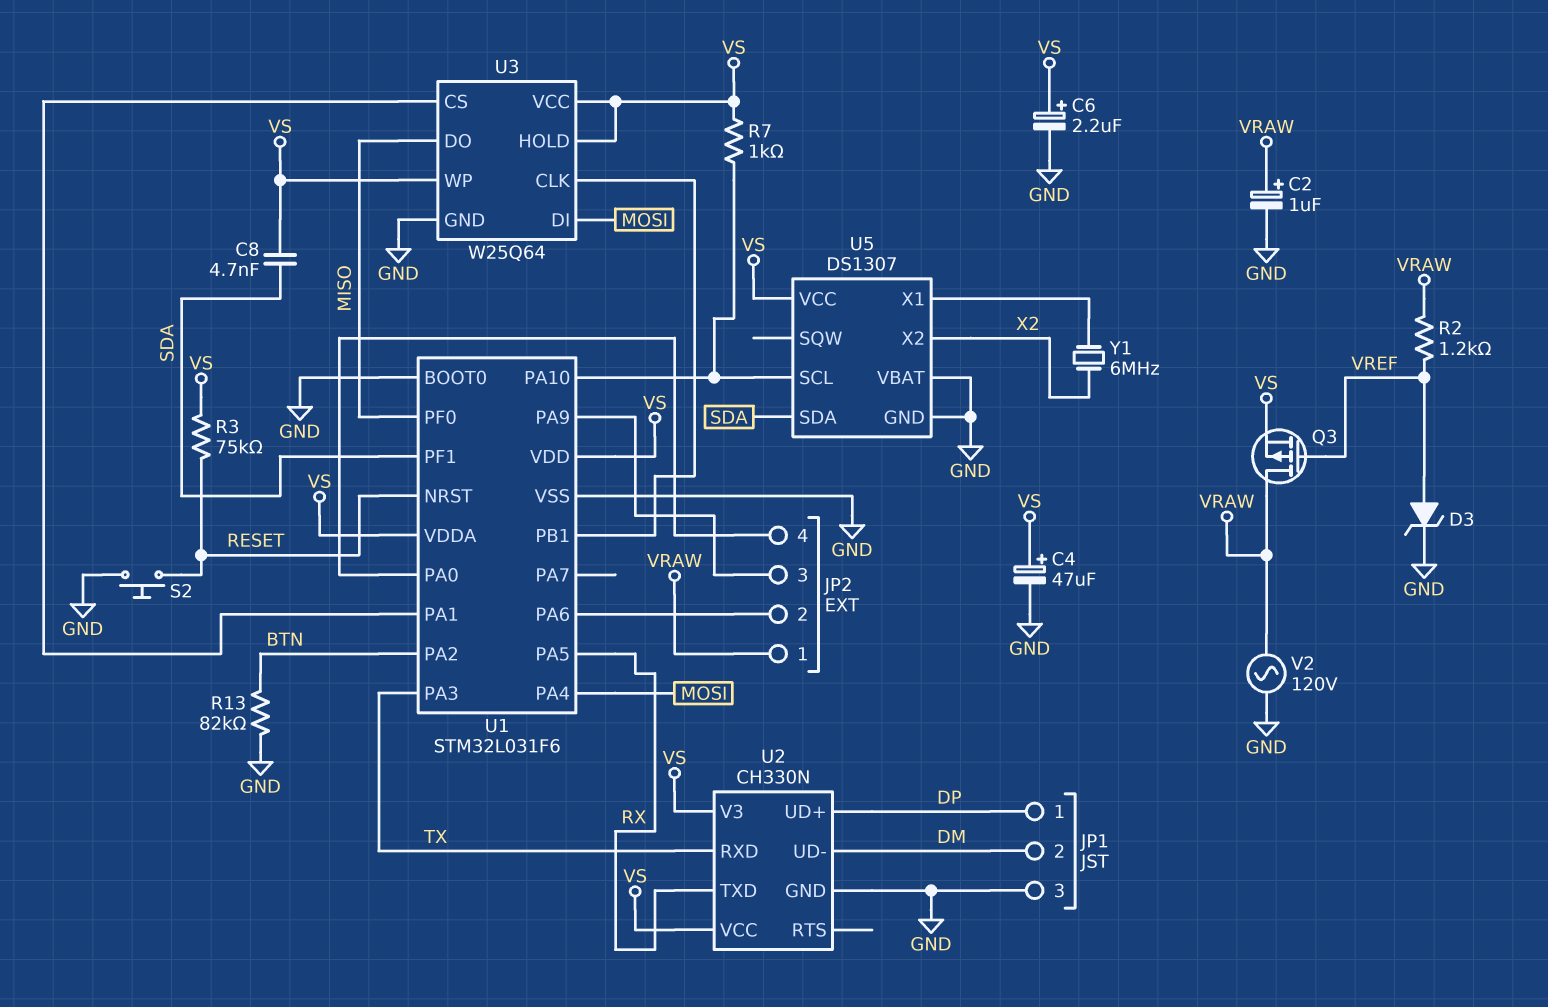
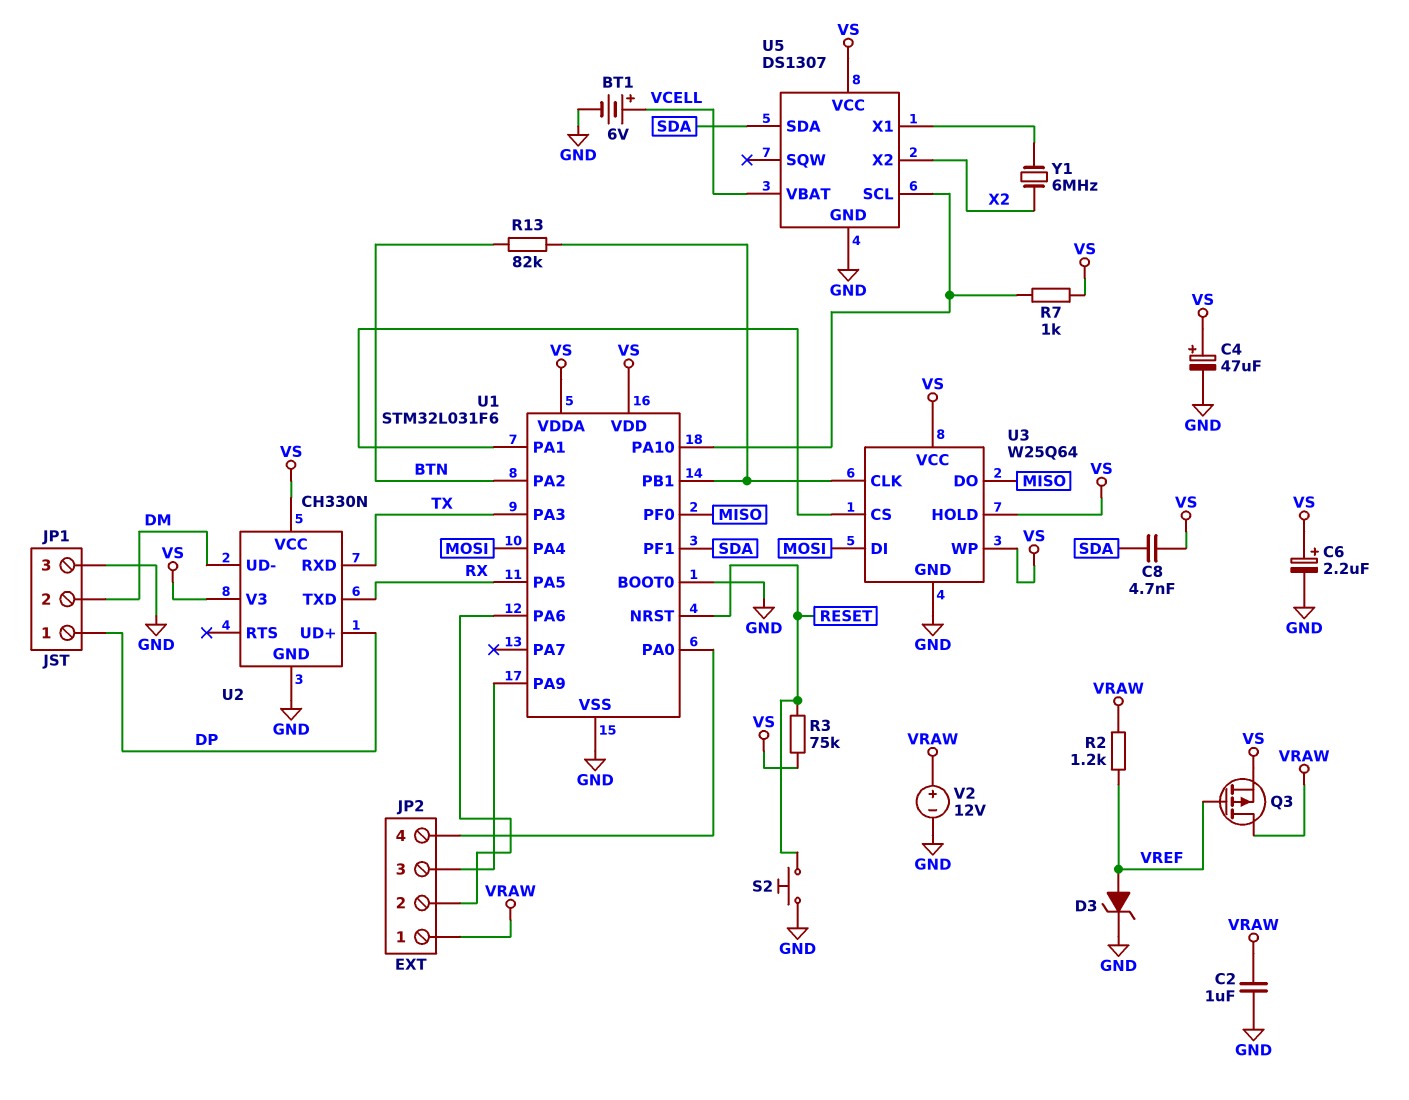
BT1: none -> 6V (plus VCELL, minus GND)
C2: 1uF (plus VRAW, minus GND) -> 1uF (GND, VRAW)
R13: 82k (BTN, GND) -> 82k (BTN, U1/PB1)
U5 pin VBAT: GND -> VCELL
V2: AC 120V (GND, VRAW) -> 12V (plus VRAW, minus GND)

